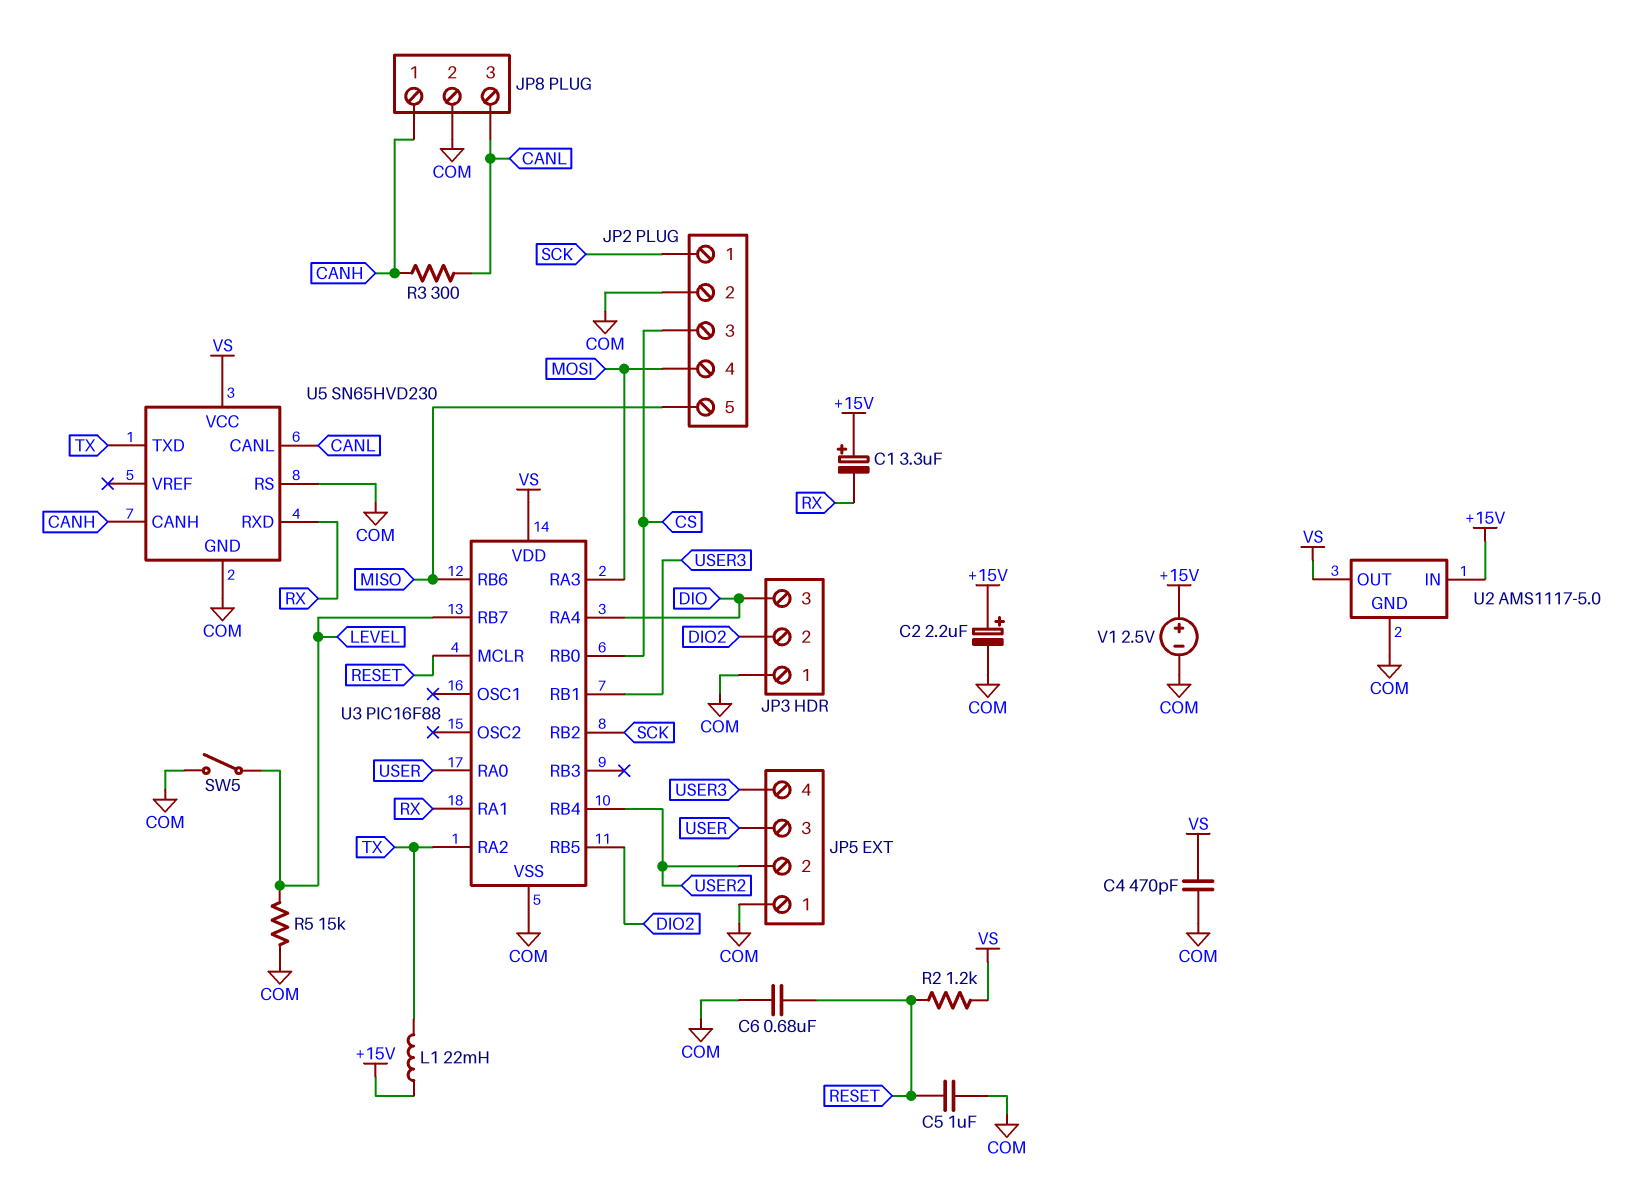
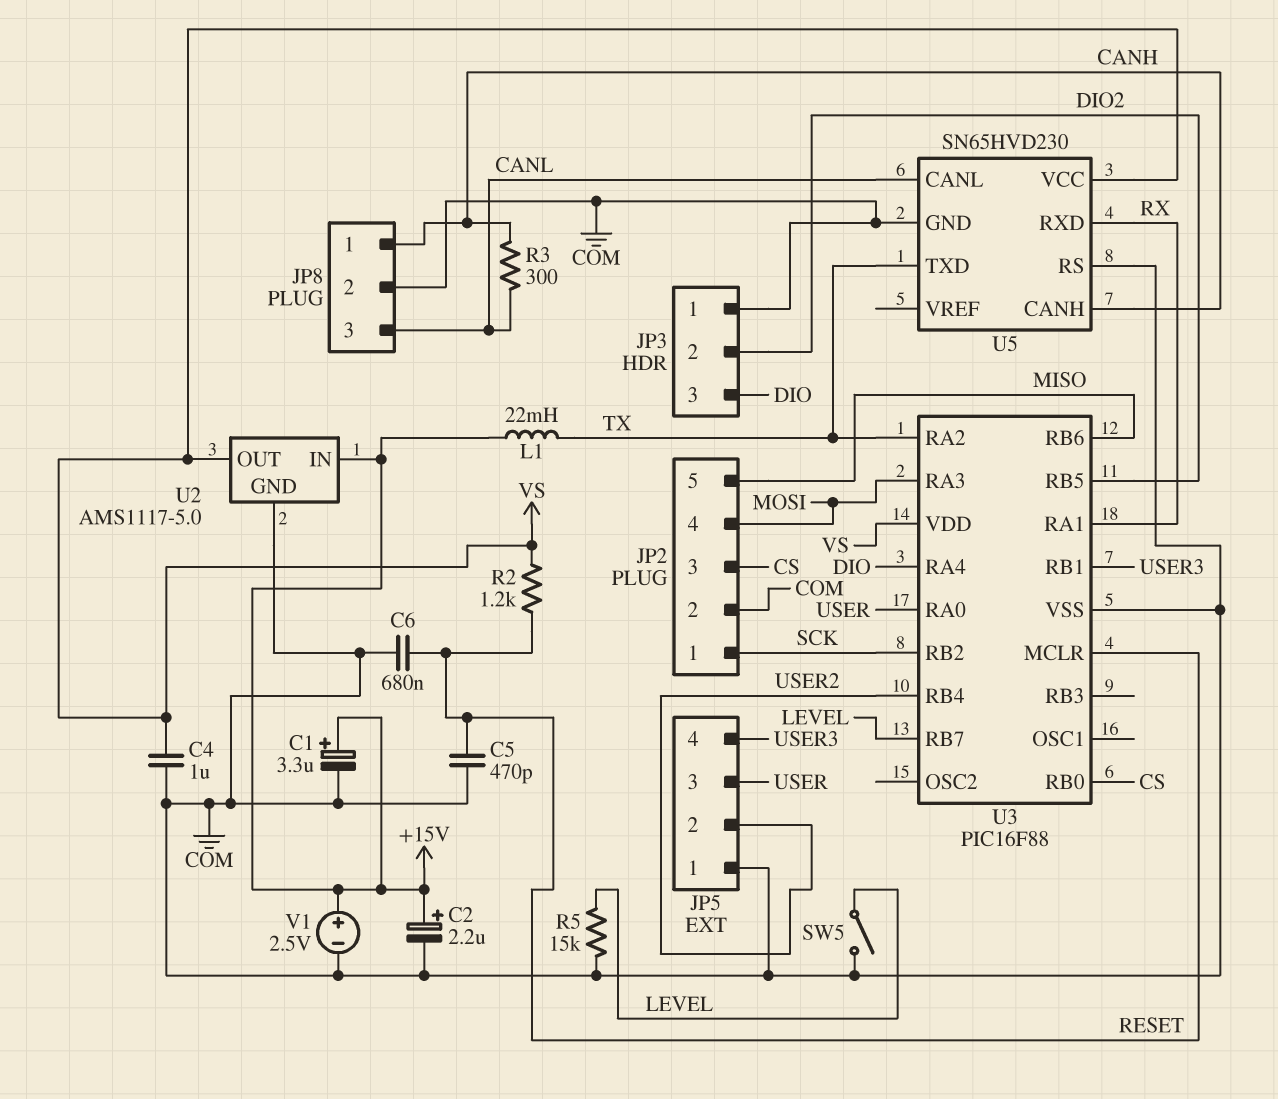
C1: 3.3uF (plus +15V, minus RX) -> 3.3uF (plus +15V, minus COM)
C4: 470pF (COM, VS) -> 1uF (COM, VS)
C5: 1uF (COM, RESET) -> 470pF (COM, RESET)

